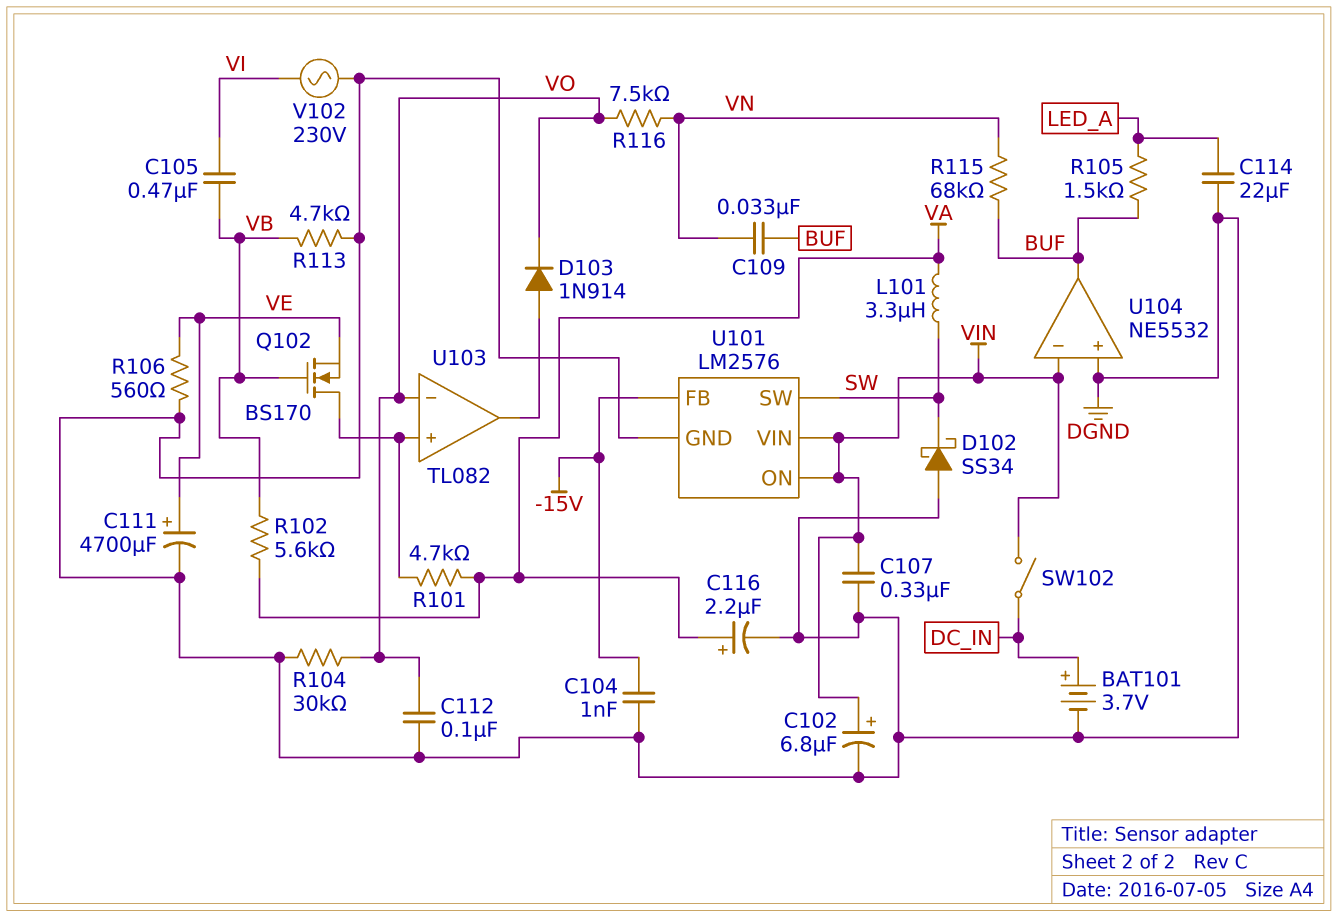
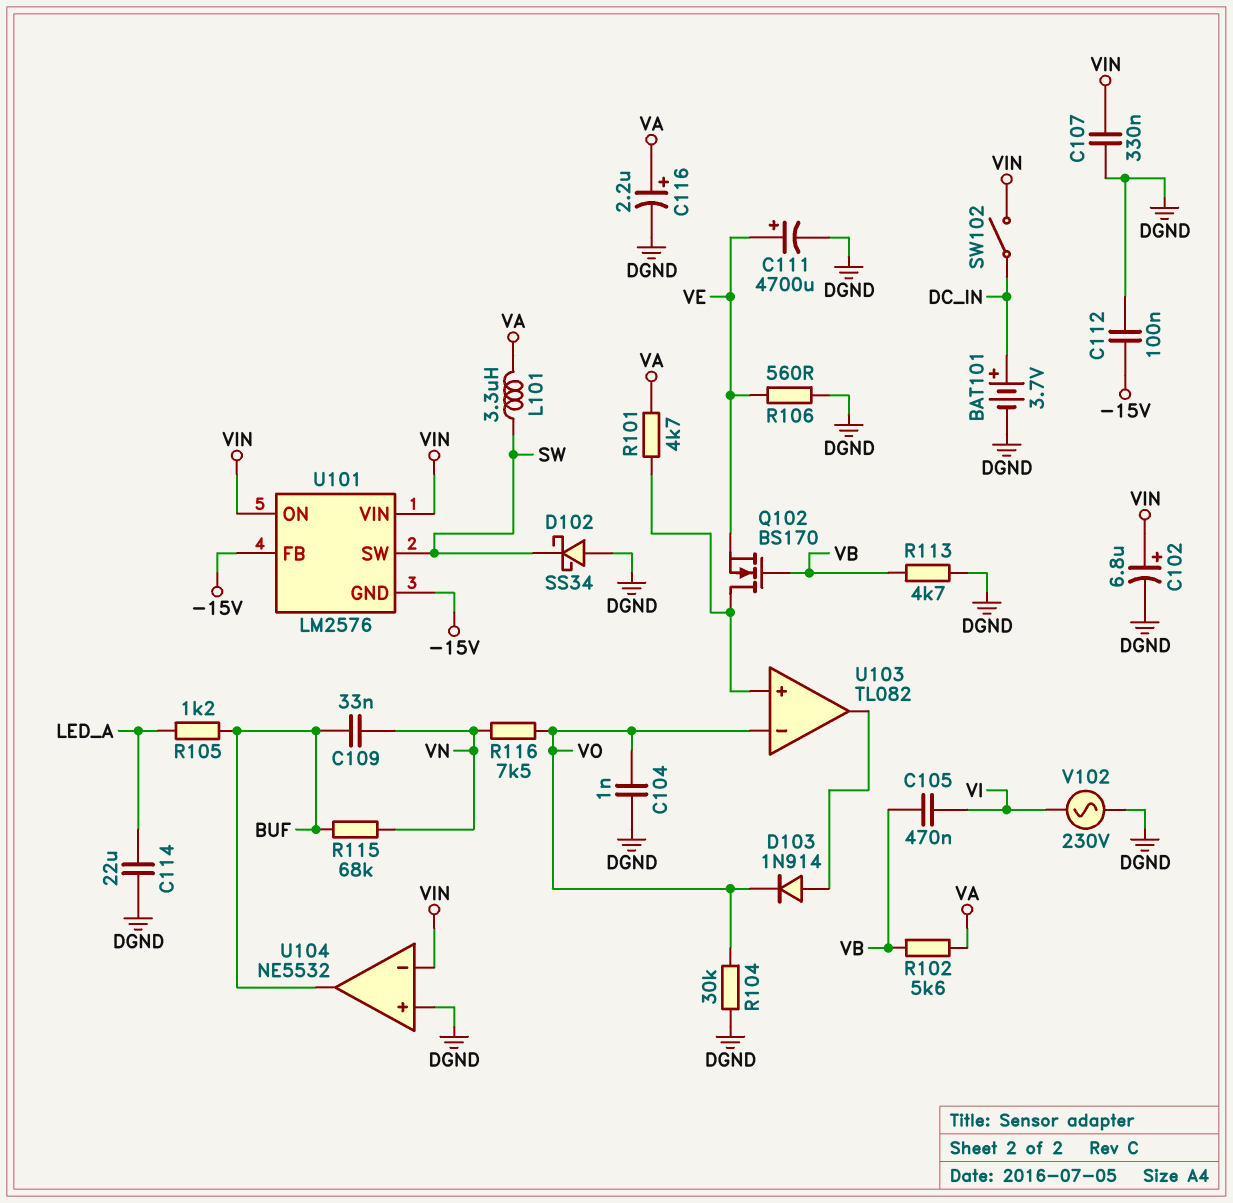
C104: 1nF (-15V, DGND) -> 1nF (DGND, VO)
C112: 100nF (DGND, VO) -> 100nF (-15V, DGND)
R105: 1.5k (BUF, LED_A) -> 1.2k (BUF, LED_A)
U101 pin GND: DGND -> -15V

